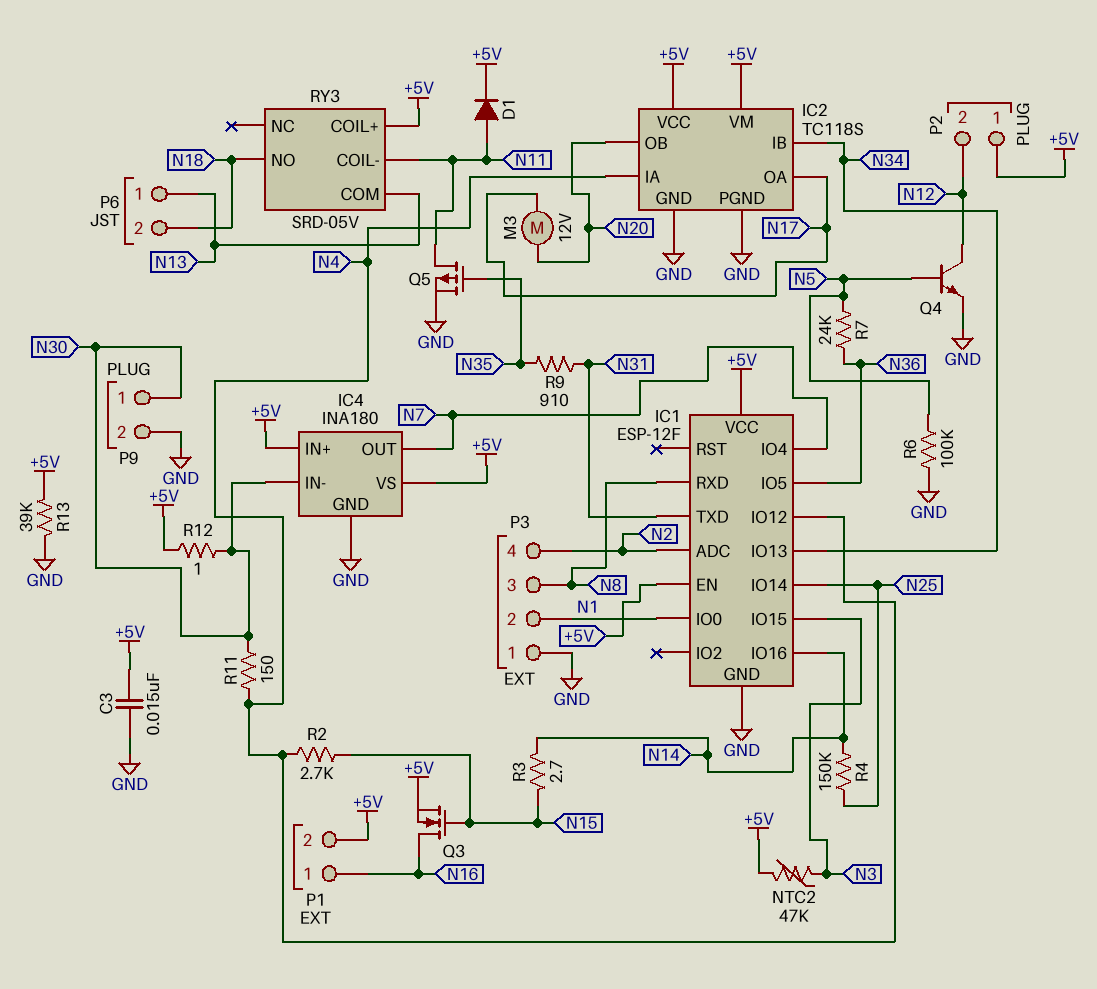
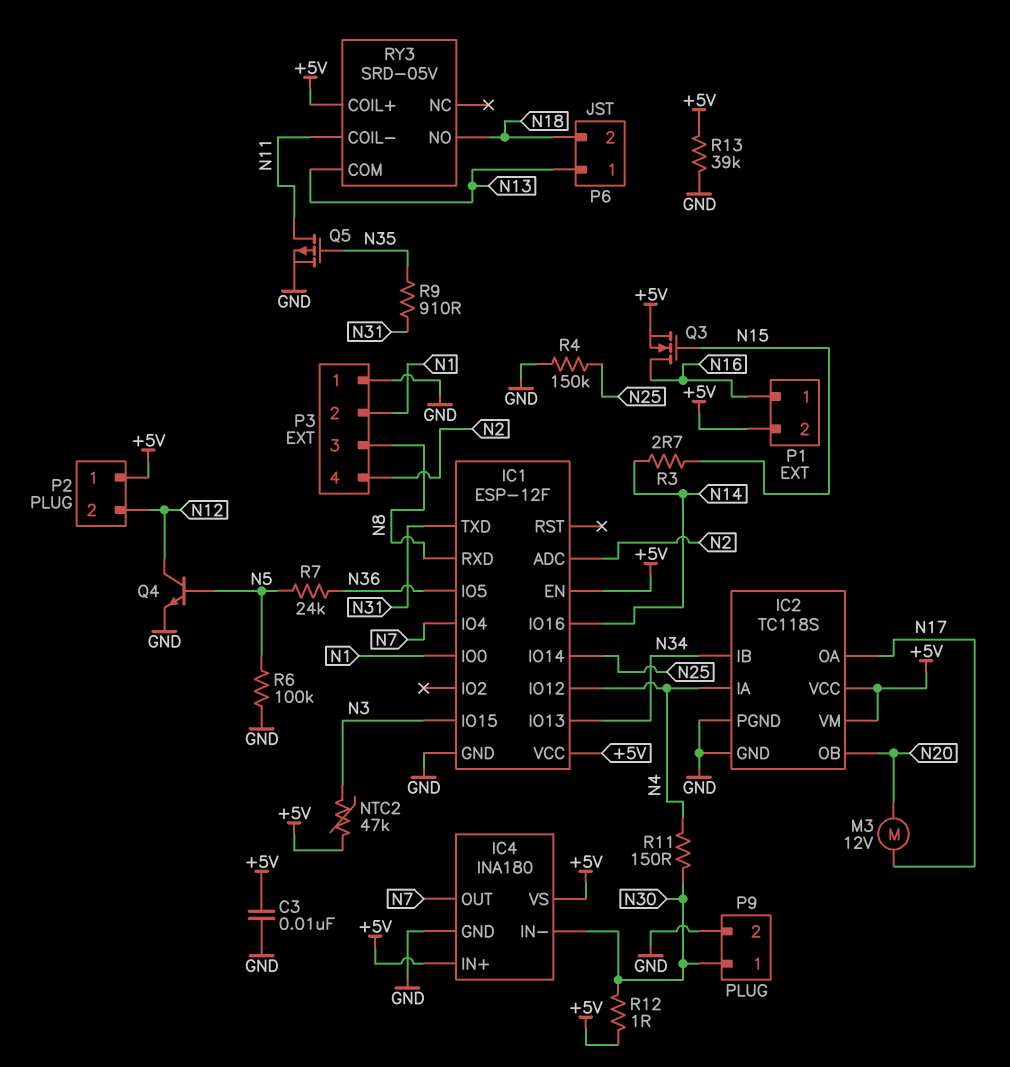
C3: 15nF (+5V, GND) -> 10nF (+5V, GND)
D1: diode (A N11, K +5V) -> none
R2: 2.7k (N4, N15) -> none
R4: 150k (N14, N25) -> 150k (GND, N25)

